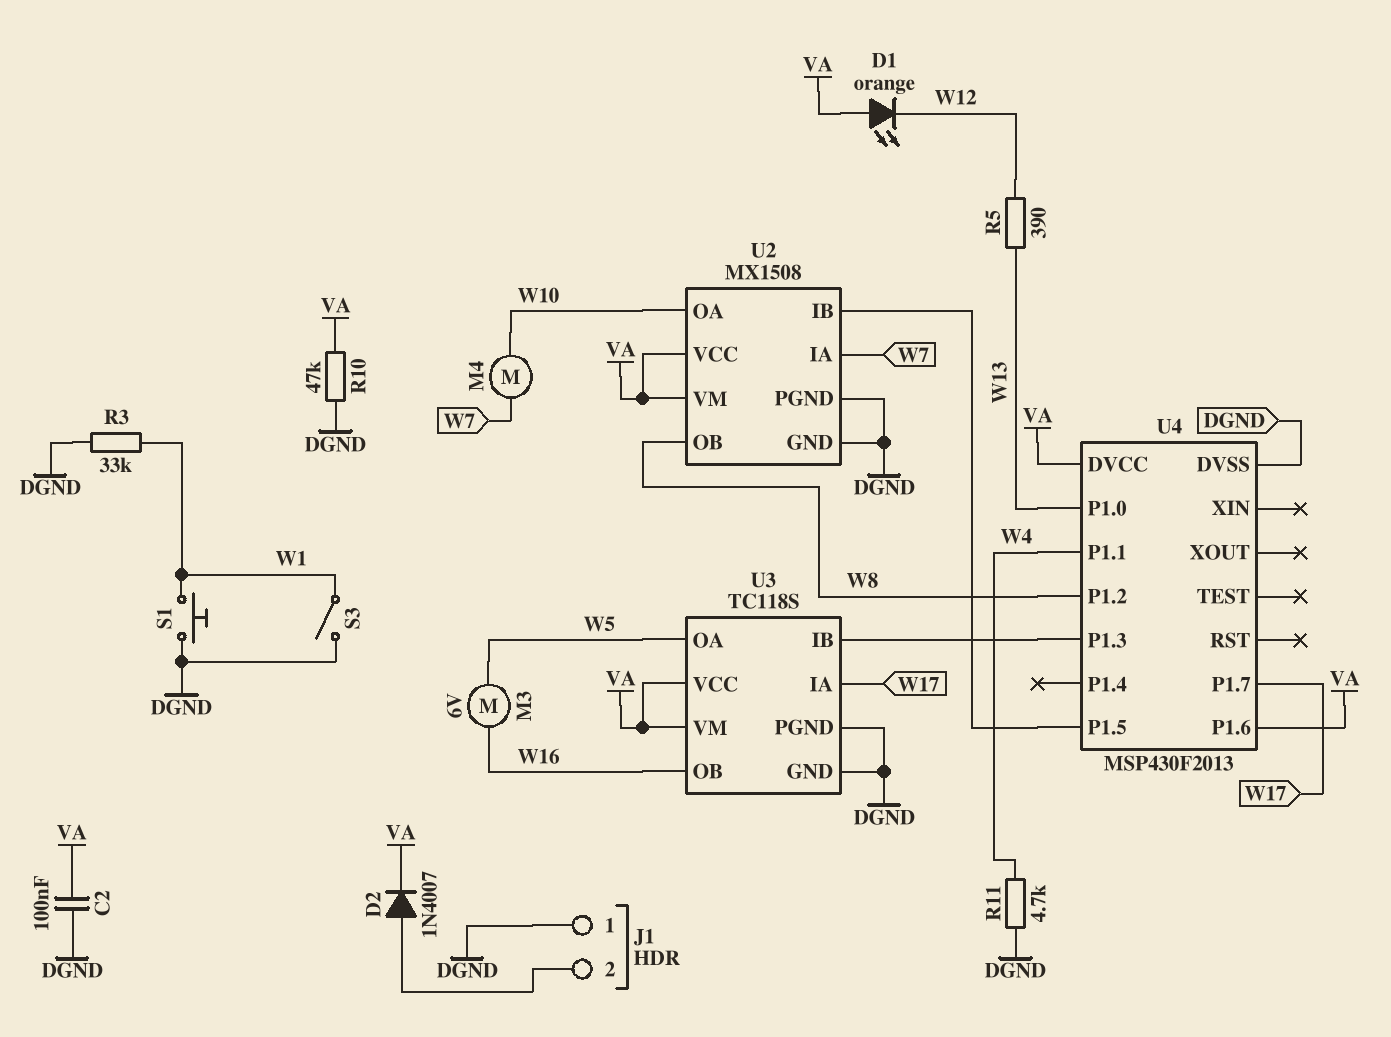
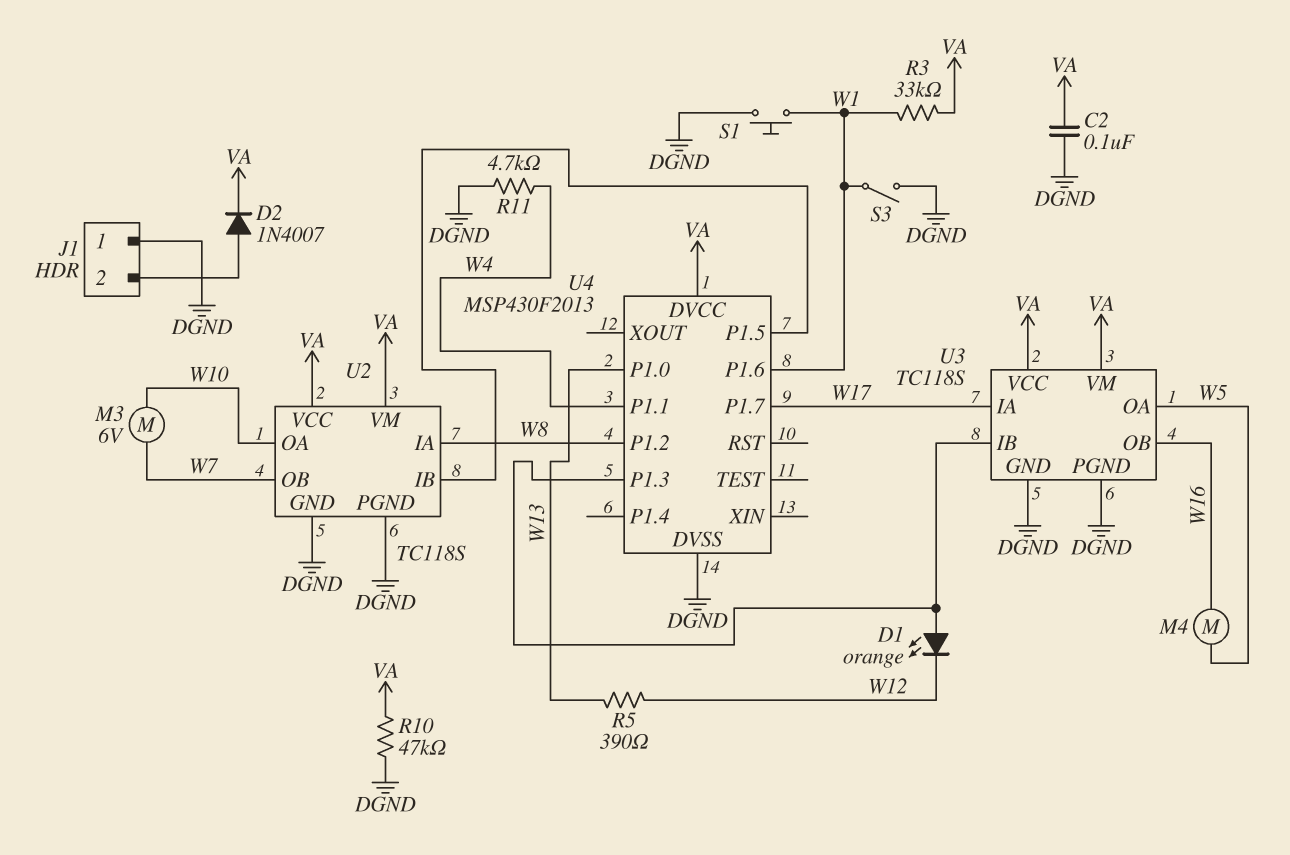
D1: LED orange (A VA, K W12) -> LED orange (A U3/IB, K W12)
M3: motor 6V (W5, W16) -> motor 6V (W7, W10)
M4: motor (W7, W10) -> motor (W5, W16)
R3: 33k (DGND, W1) -> 33k (VA, W1)
U2: MX1508 -> TC118S
U2 pin IA: W7 -> W8
U2 pin OB: W8 -> W7
U4 pin P1.6: VA -> W1

